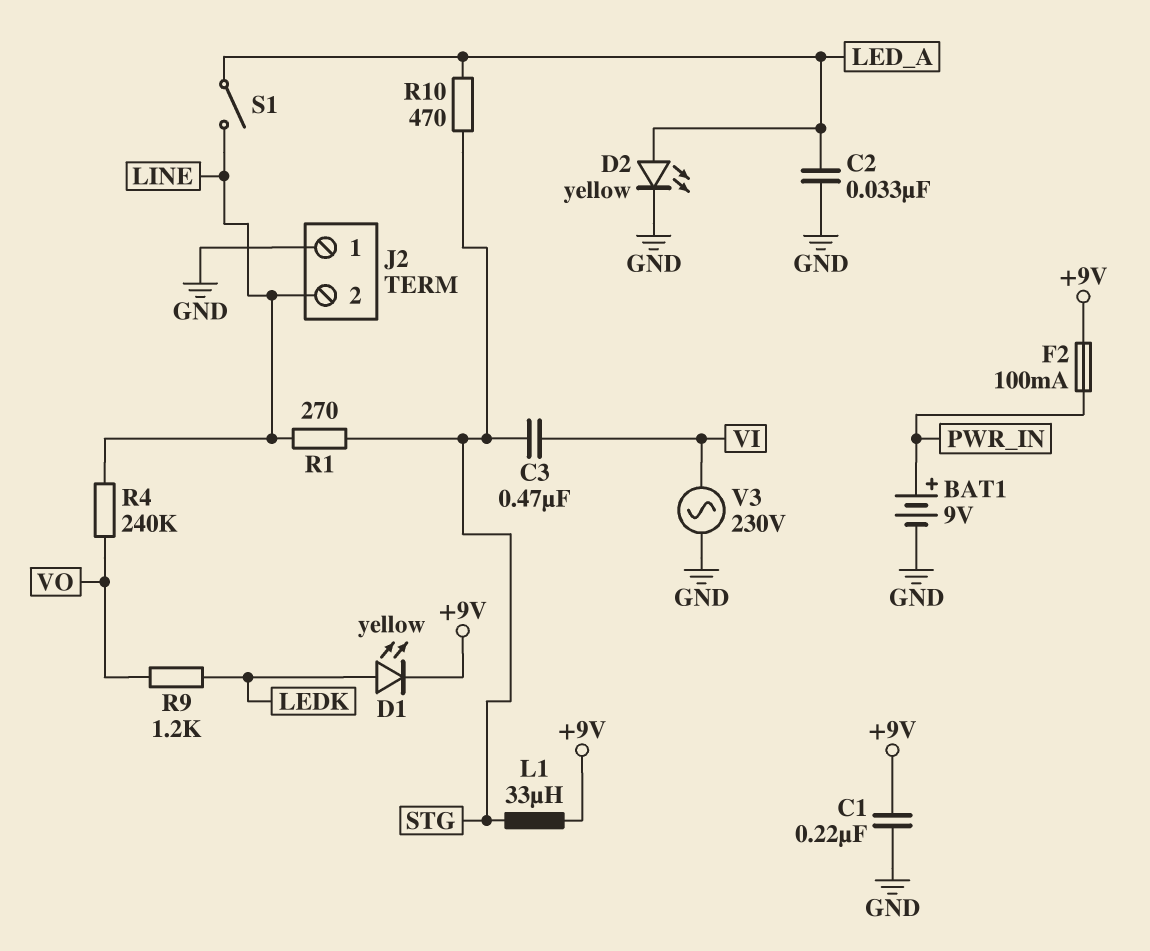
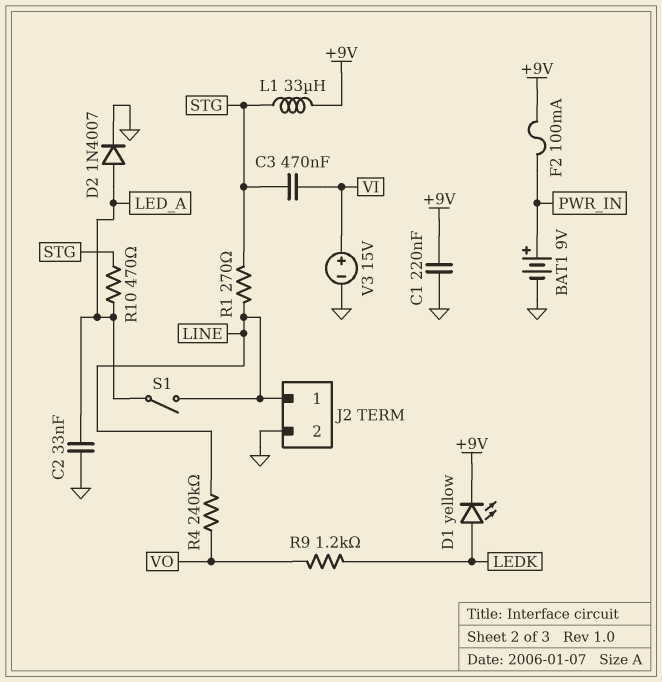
D2: LED yellow (A LED_A, K GND) -> diode 1N4007 (A LED_A, K GND)
J2 pin 1: GND -> LINE
J2 pin 2: LINE -> GND
V3: AC 230V (GND, VI) -> 15V (plus VI, minus GND)

